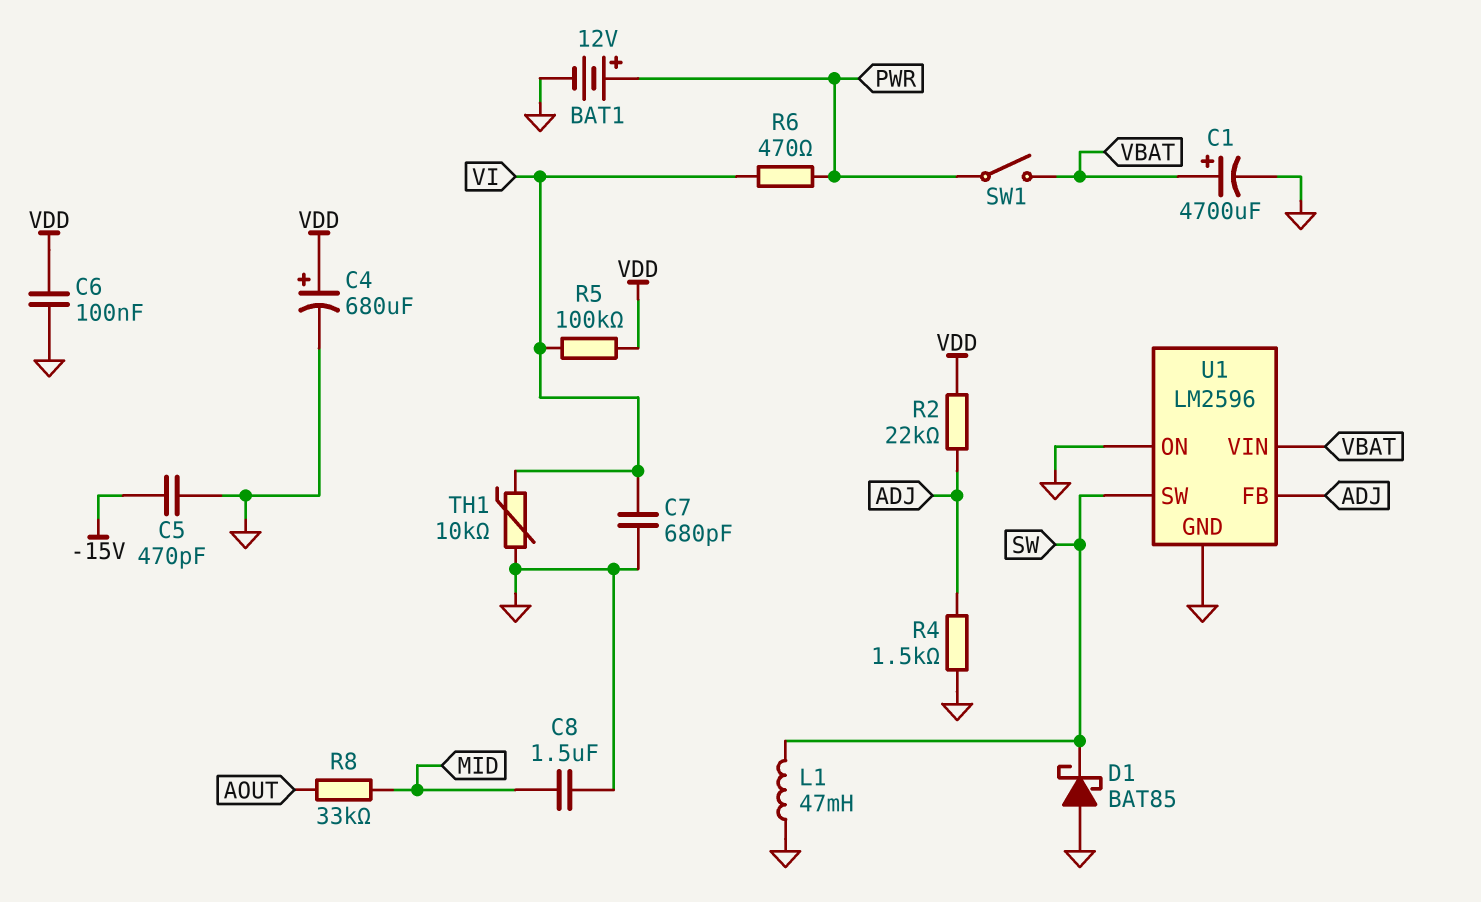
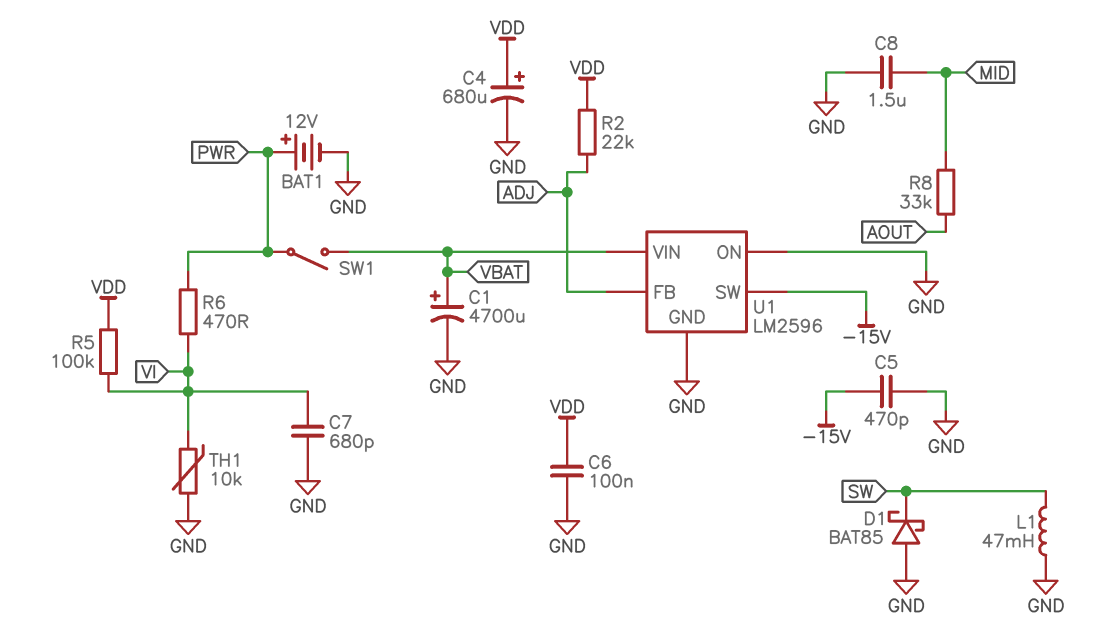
R4: 1.5k (ADJ, GND) -> none
U1 pin SW: SW -> -15V

